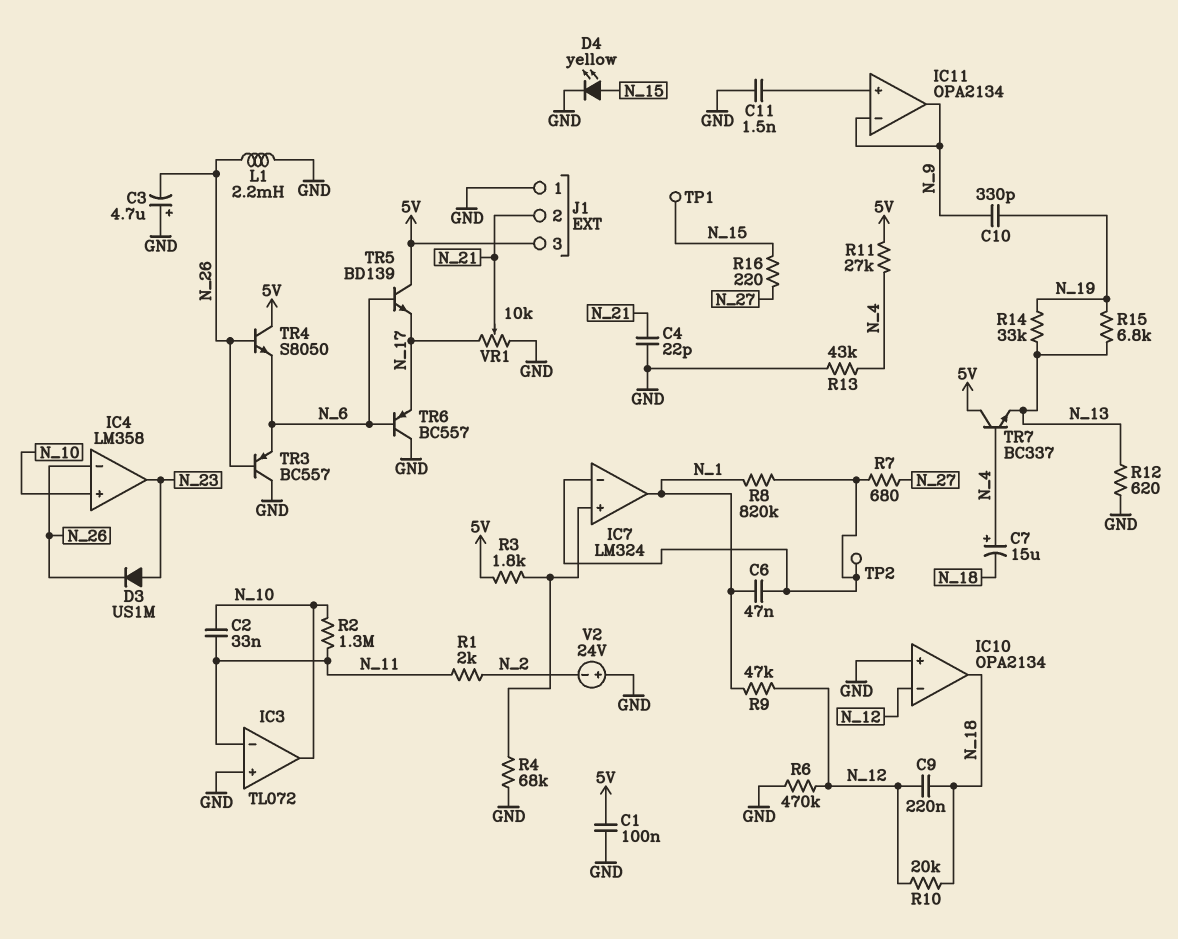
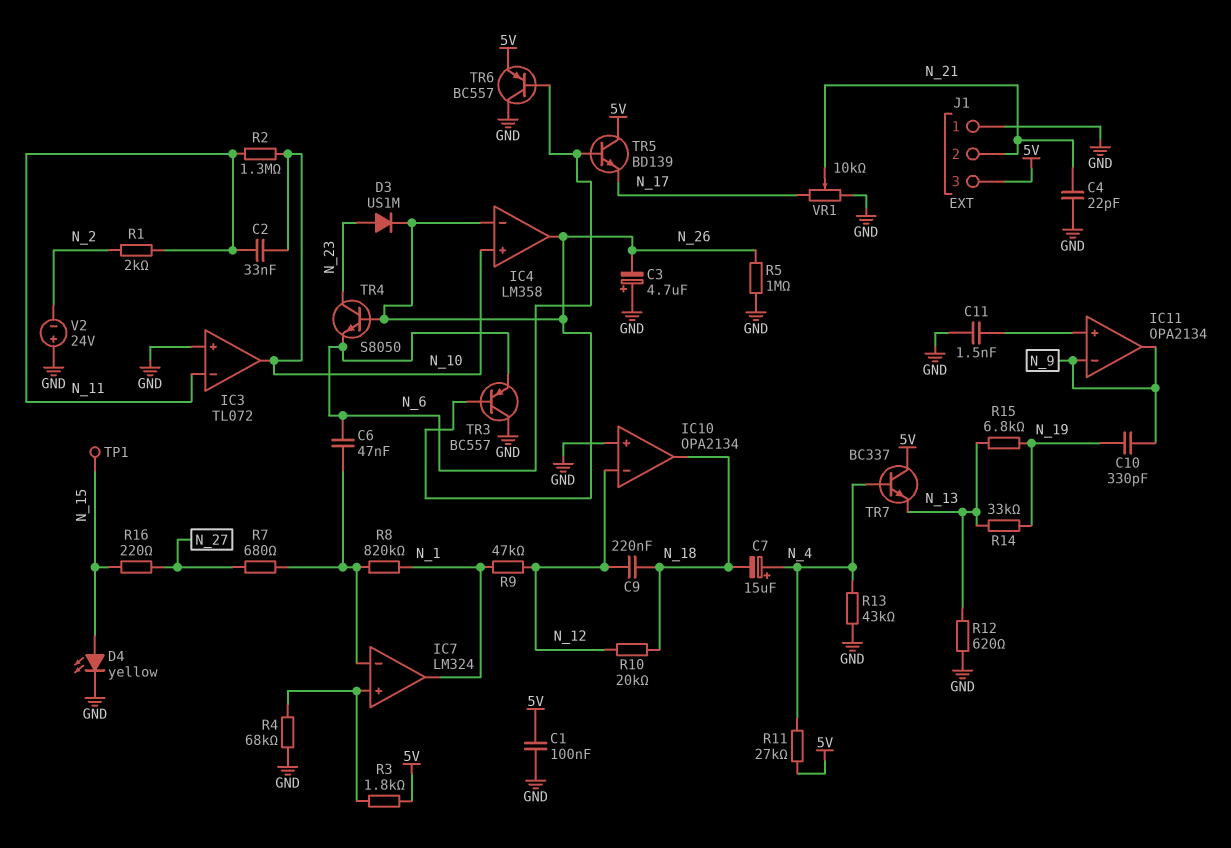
C6: 47nF (IC7/in-, N_1) -> 47nF (IC7/in-, N_6)
IC4 pin out: N_23 -> N_26
L1: 2.2mH (GND, N_26) -> none
R5: none -> 1M (GND, N_26)
R6: 470k (GND, N_12) -> none
TP2: test point (IC7/in-) -> none
TR4: NPN S8050 (B N_26, C 5V, E N_6) -> NPN S8050 (B N_26, C N_23, E N_6)
TR6: PNP BC557 (B N_6, C GND, E N_17) -> PNP BC557 (B N_6, C GND, E 5V)

